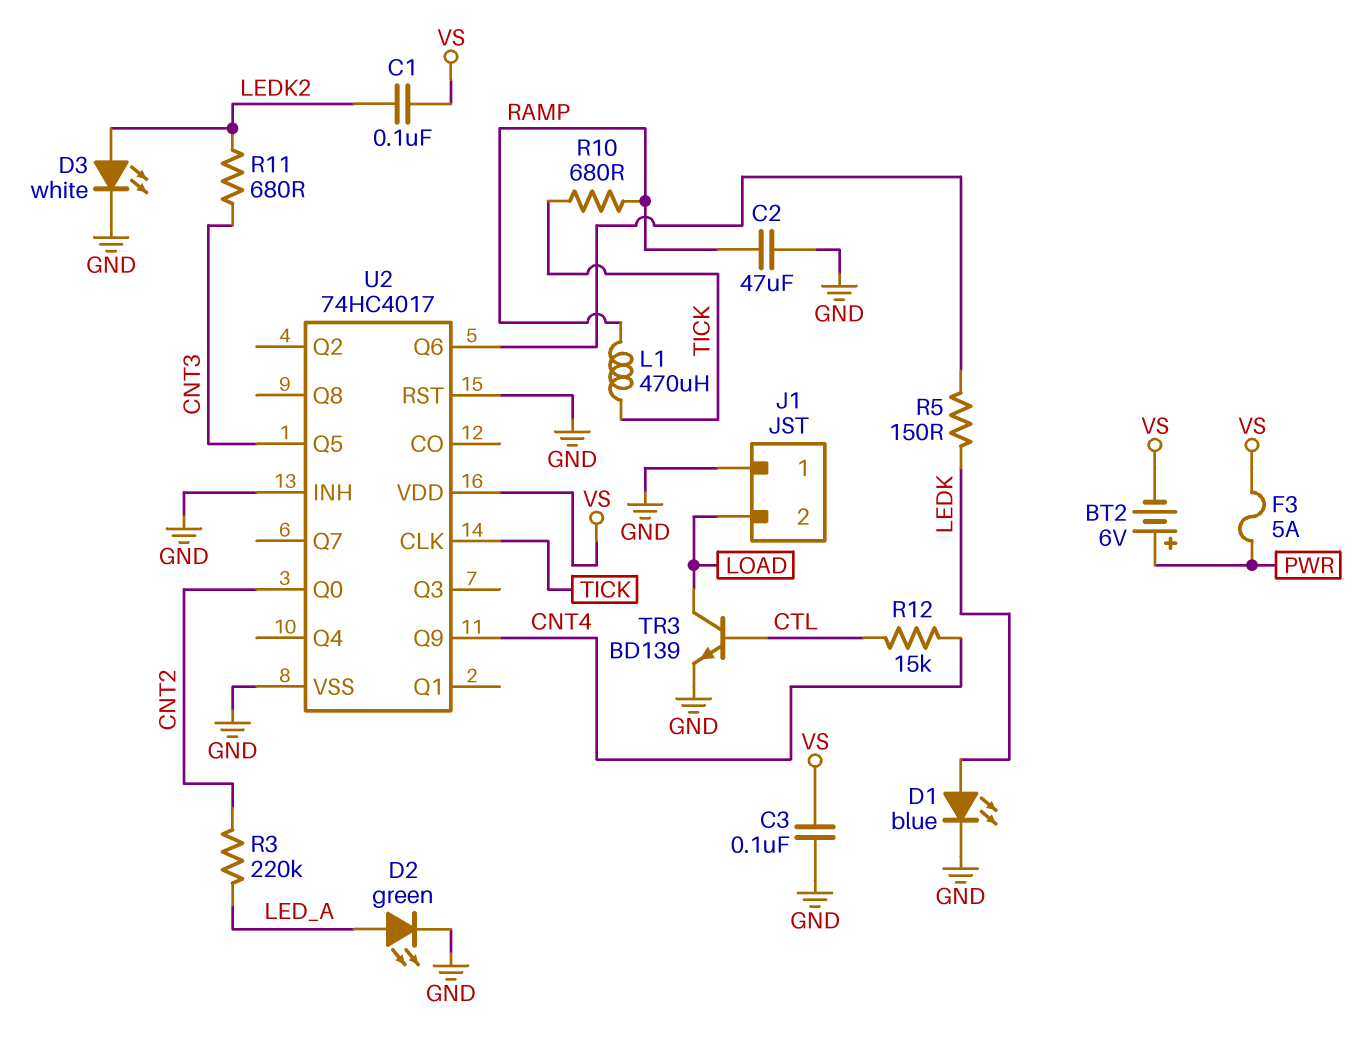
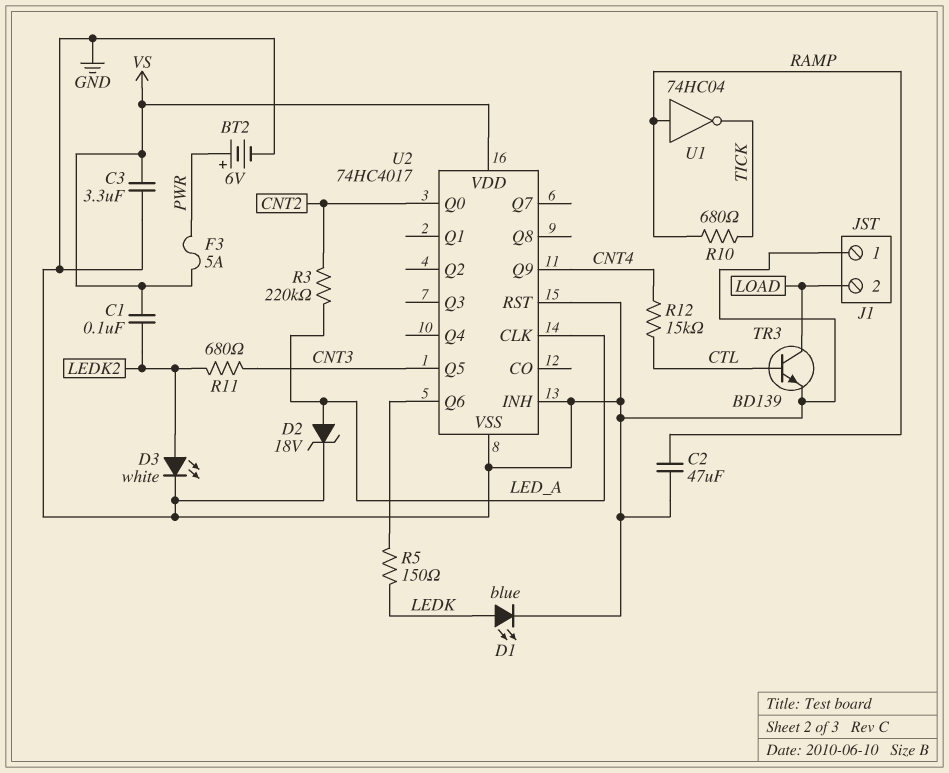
BT2: 6V (plus PWR, minus VS) -> 6V (plus PWR, minus GND)
C3: 100nF (GND, VS) -> 3.3uF (GND, VS)
D2: LED green (A LED_A, K GND) -> zener 18V (A LED_A, K GND)
L1: 470uH (RAMP, TICK) -> none
U1: none -> NOT 74HC04 (in RAMP, out TICK)
U2 pin CLK: TICK -> LED_A

